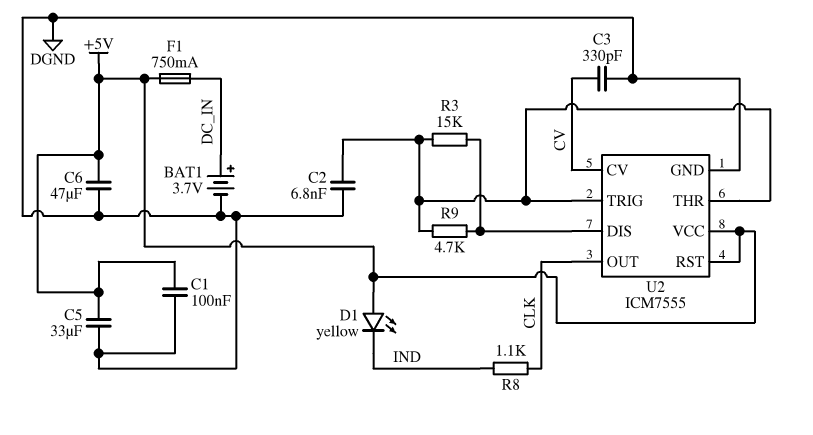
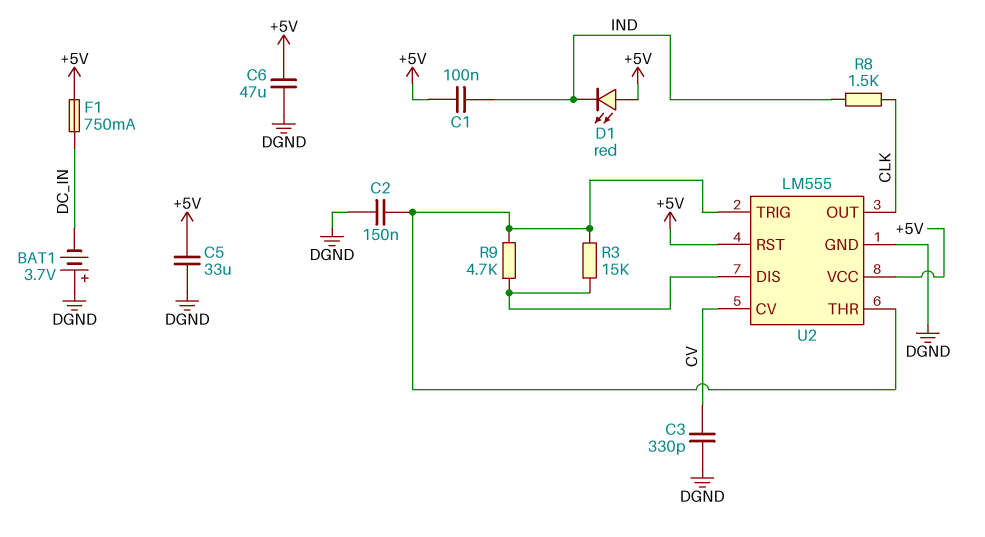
BAT1: 3.7V (plus DC_IN, minus DGND) -> 3.7V (plus DGND, minus DC_IN)
C1: 100nF (+5V, DGND) -> 100nF (+5V, IND)
C2: 6.8nF (DGND, U2/THR) -> 150nF (DGND, U2/THR)
D1: LED yellow (A +5V, K IND) -> LED red (A +5V, K IND)
R8: 1.1k (CLK, IND) -> 1.5k (CLK, IND)
U2: ICM7555 -> LM555

